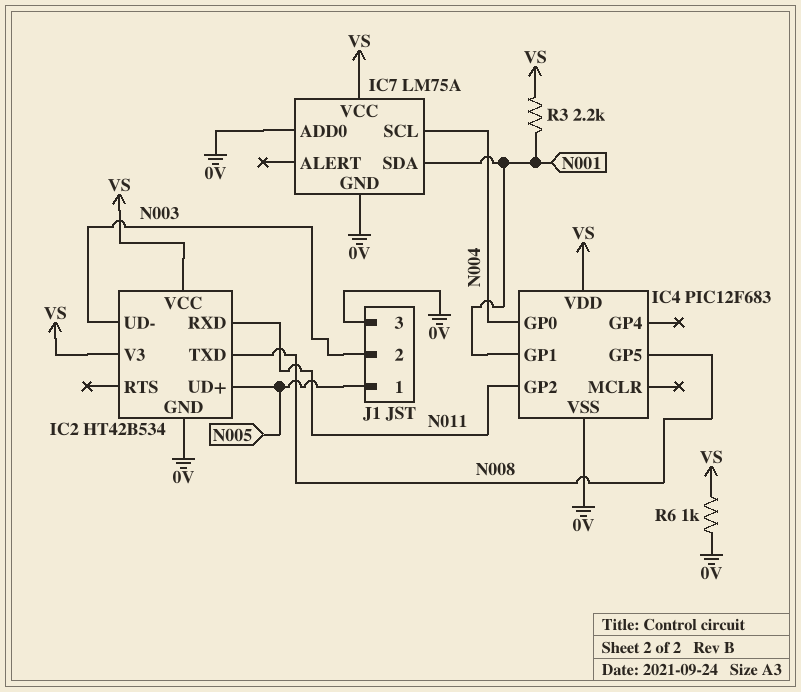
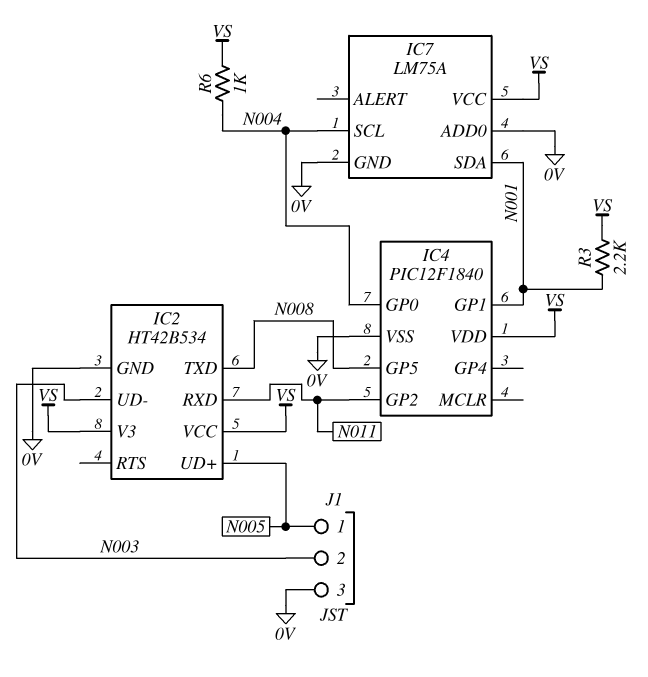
IC4: PIC12F683 -> PIC12F1840
R6: 1k (0V, VS) -> 1k (N004, VS)

